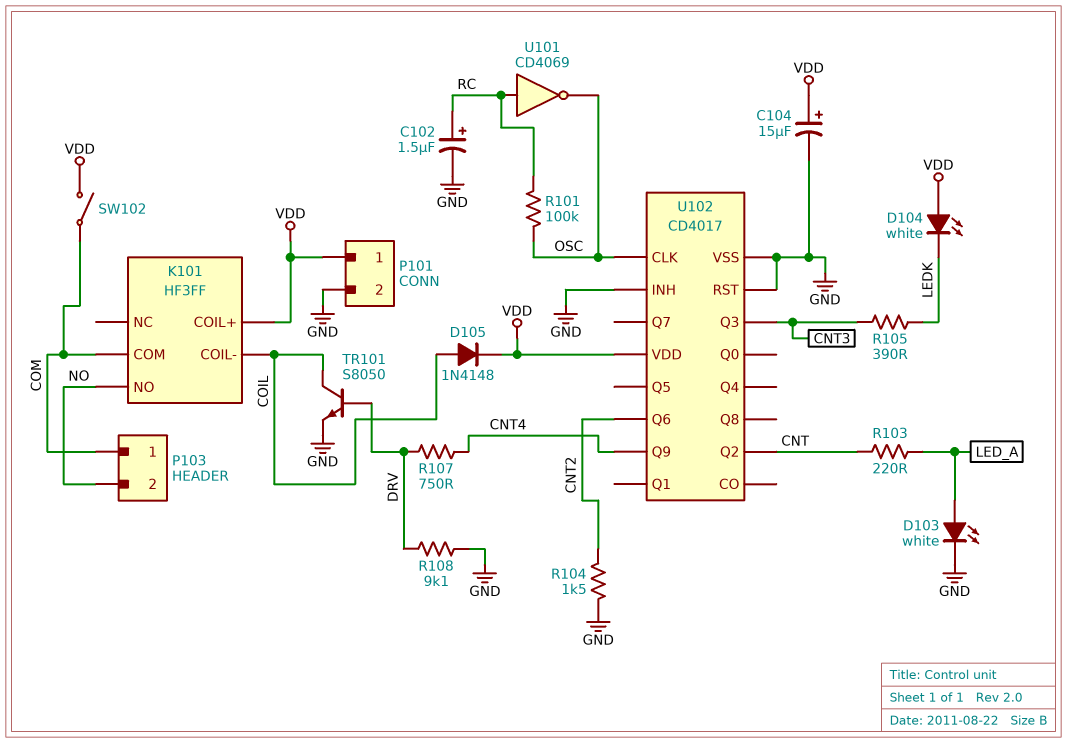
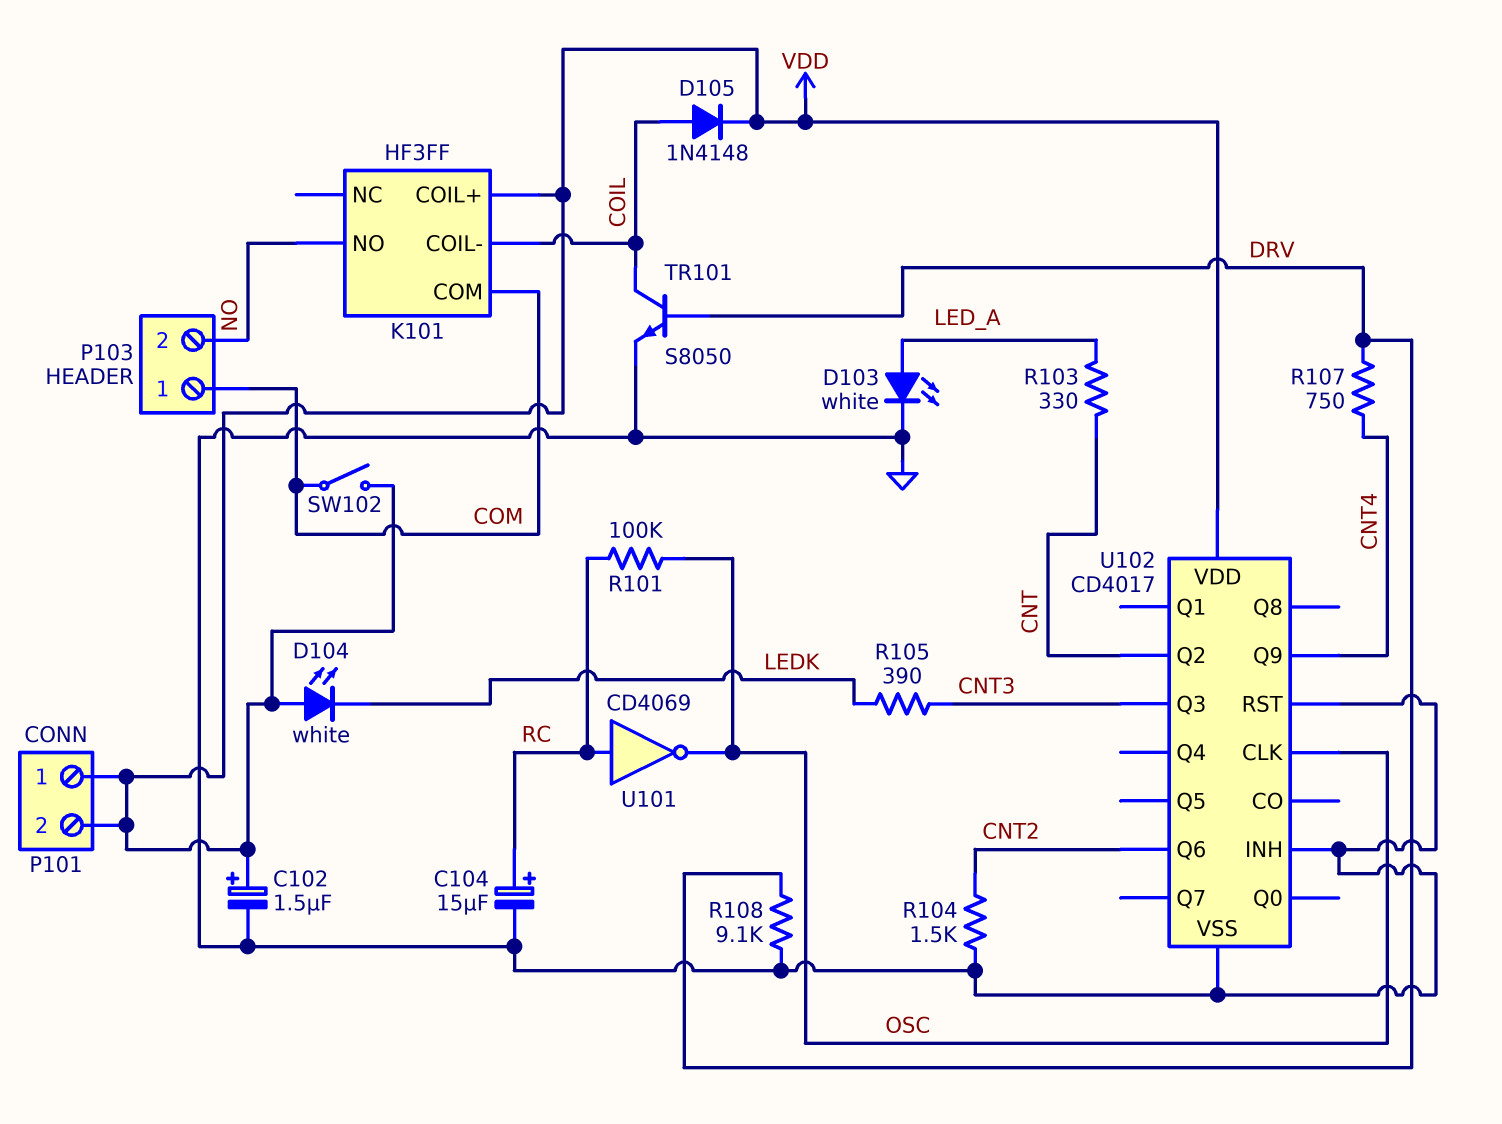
C102: 1.5uF (plus RC, minus GND) -> 1.5uF (plus VDD, minus GND)
C104: 15uF (plus VDD, minus GND) -> 15uF (plus RC, minus GND)
P101 pin 2: GND -> VDD
R103: 220 (CNT, LED_A) -> 330 (CNT, LED_A)

